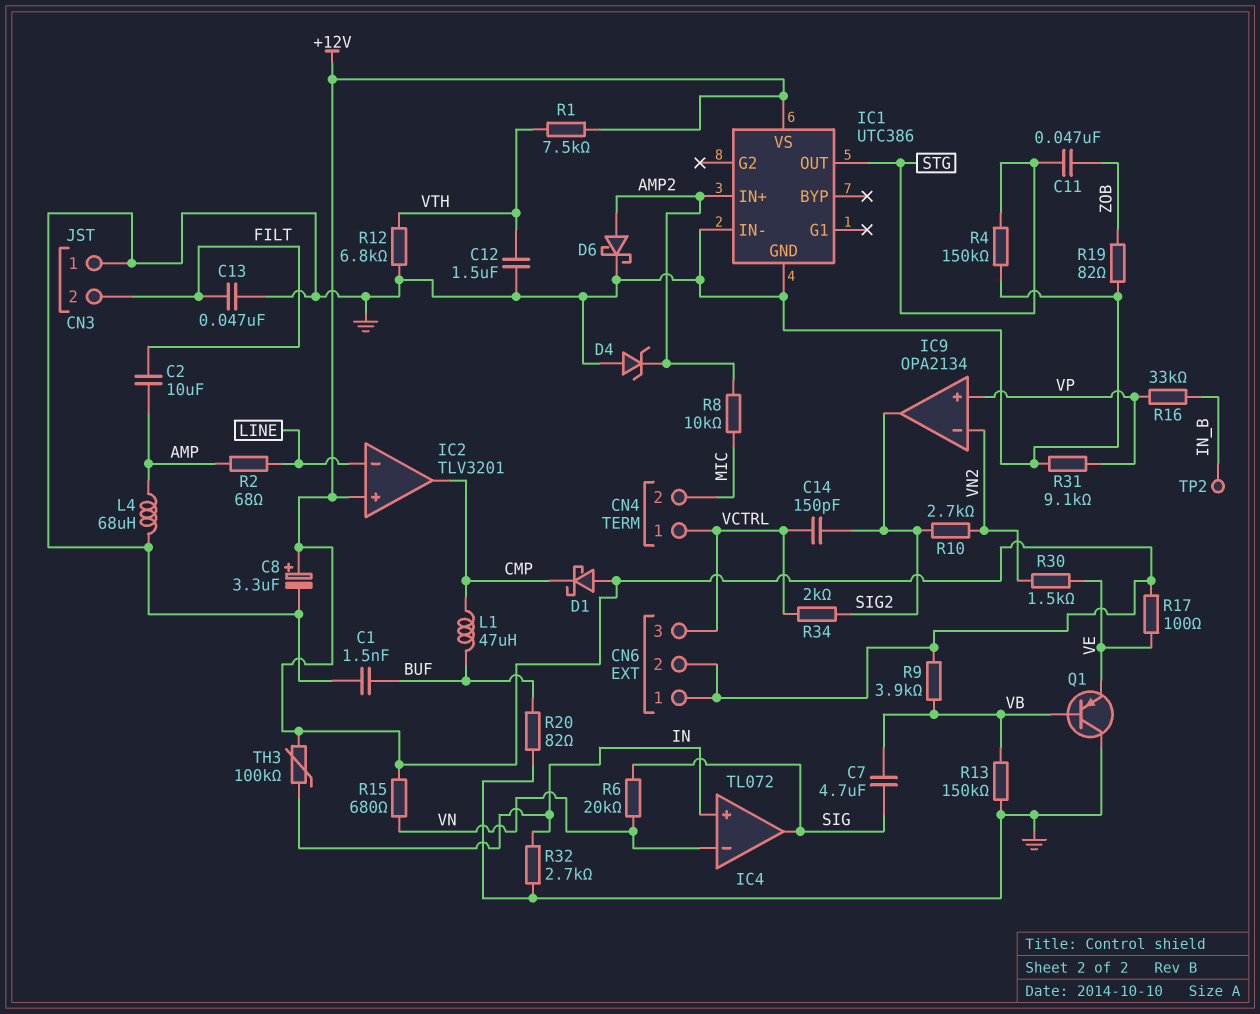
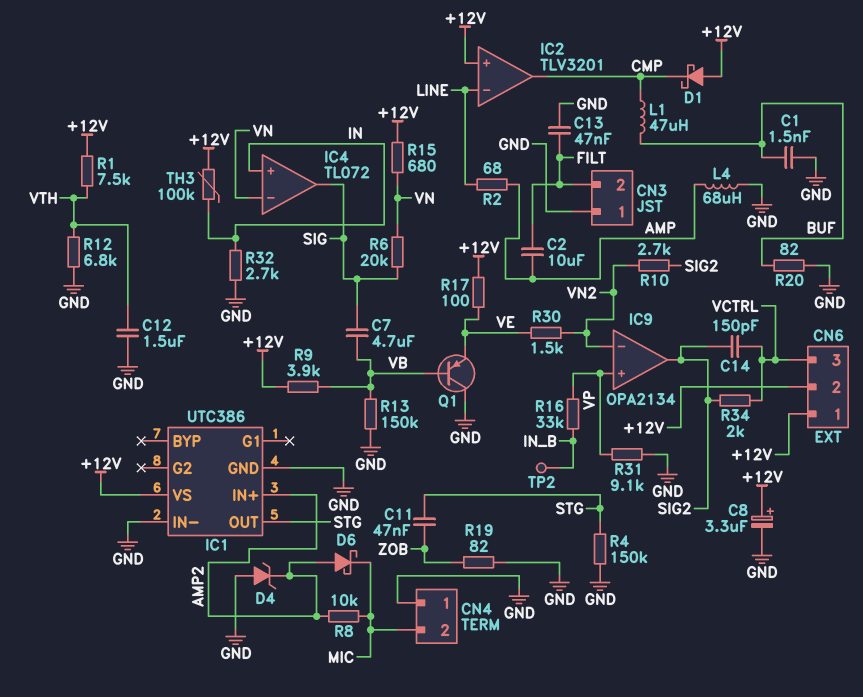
CN4 pin 1: VCTRL -> GND
D6: schottky (A AMP2, K GND) -> schottky (A AMP2, K MIC)

